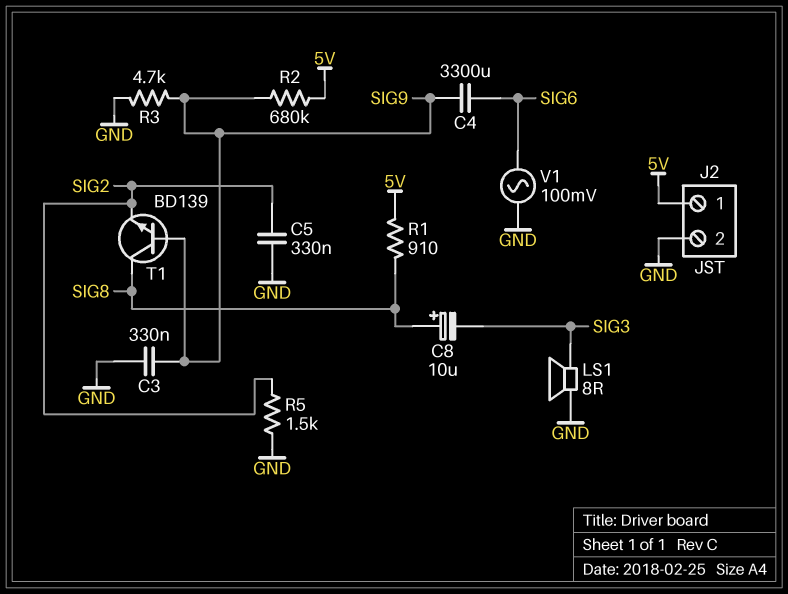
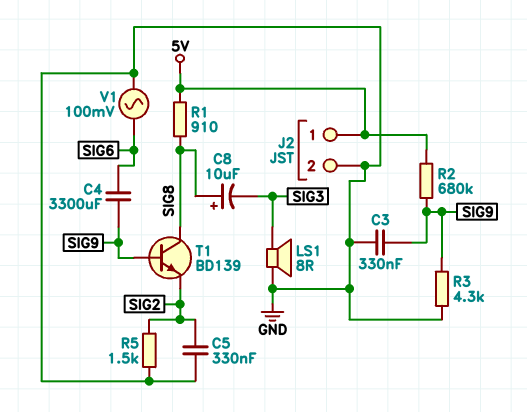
R3: 4.7k (GND, SIG9) -> 4.3k (GND, SIG9)

